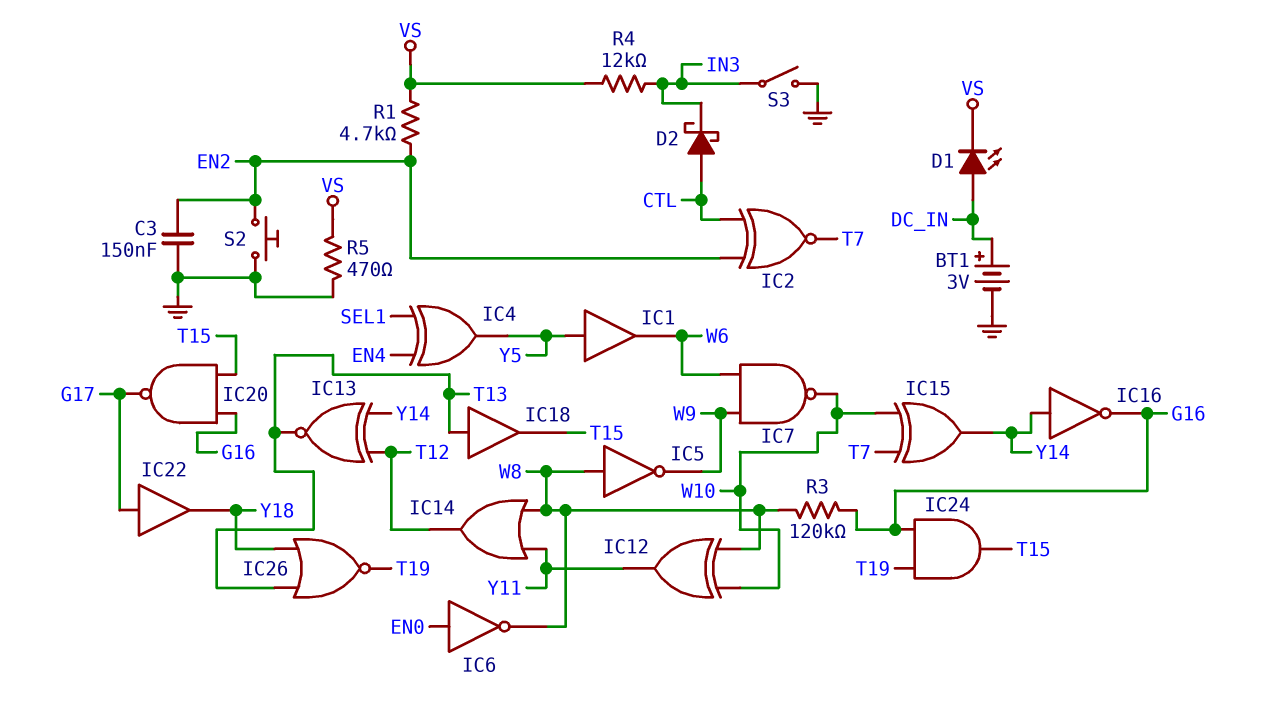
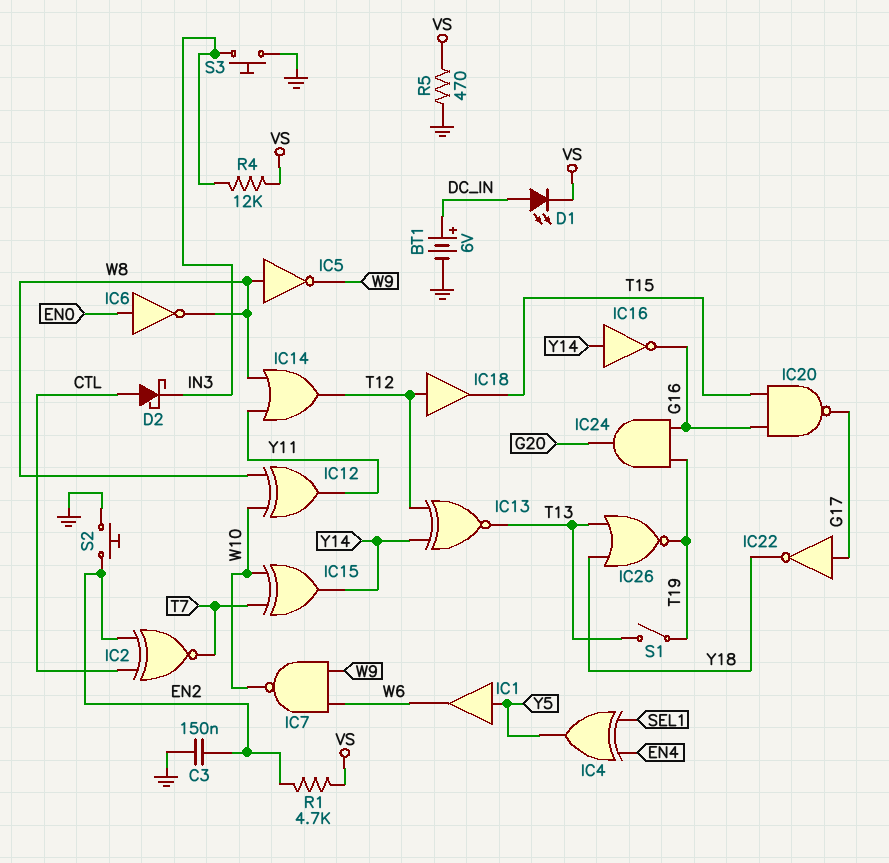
BT1: 3V (plus DC_IN, minus GND) -> 6V (plus DC_IN, minus GND)
IC18: buffer (in T13, out T15) -> buffer (in T12, out T15)
IC22: buffer (in G17, out Y18) -> NOT (in G17, out Y18)
IC24: AND (in G16, in T19, out T15) -> AND (in G16, in T19, out G20)
R3: 120k (G16, W8) -> none
S1: none -> switch (T13, T19)
S3: switch (GND, IN3) -> button (GND, IN3)

